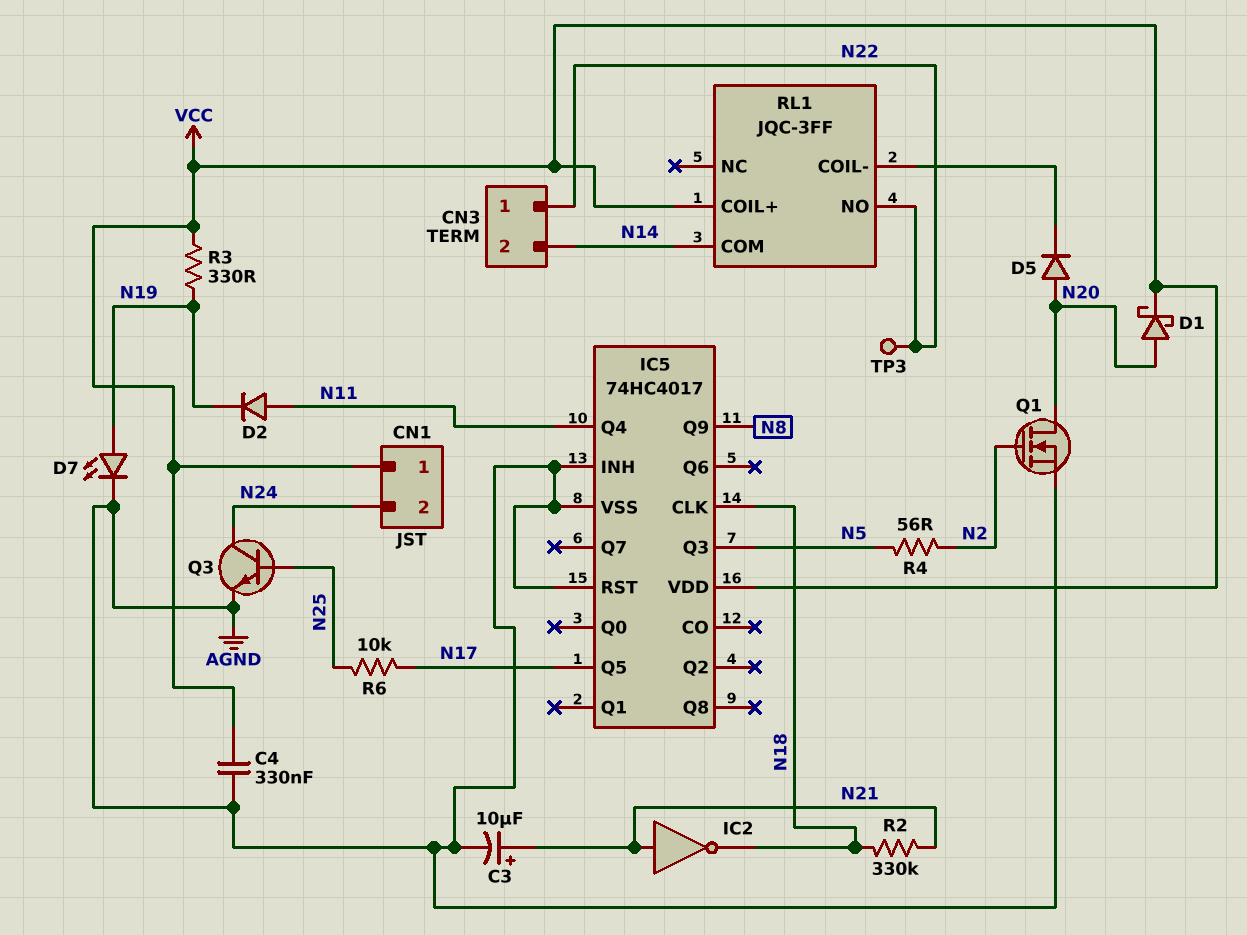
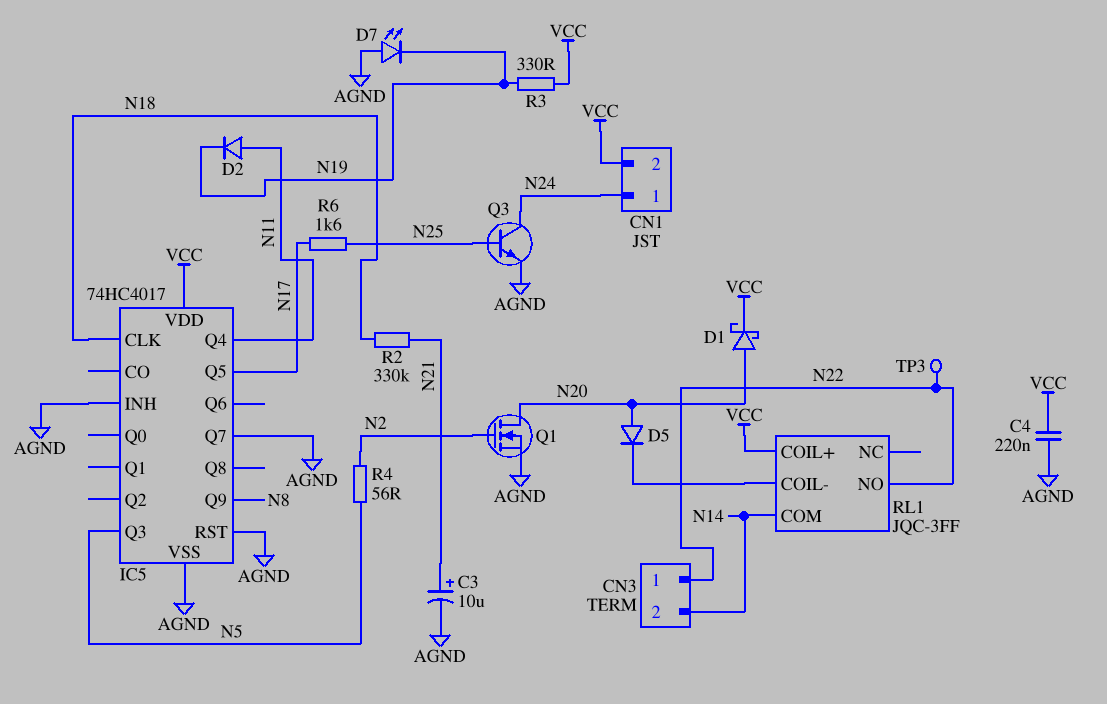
C4: 330nF (AGND, VCC) -> 220nF (AGND, VCC)
CN1 pin 1: VCC -> N24
CN1 pin 2: N24 -> VCC
D7: LED (A N19, K AGND) -> LED (A AGND, K N19)
IC2: NOT (in N21, out N18) -> none
IC5 pin Q7: none -> AGND
R6: 10k (N17, N25) -> 1.6k (N17, N25)

